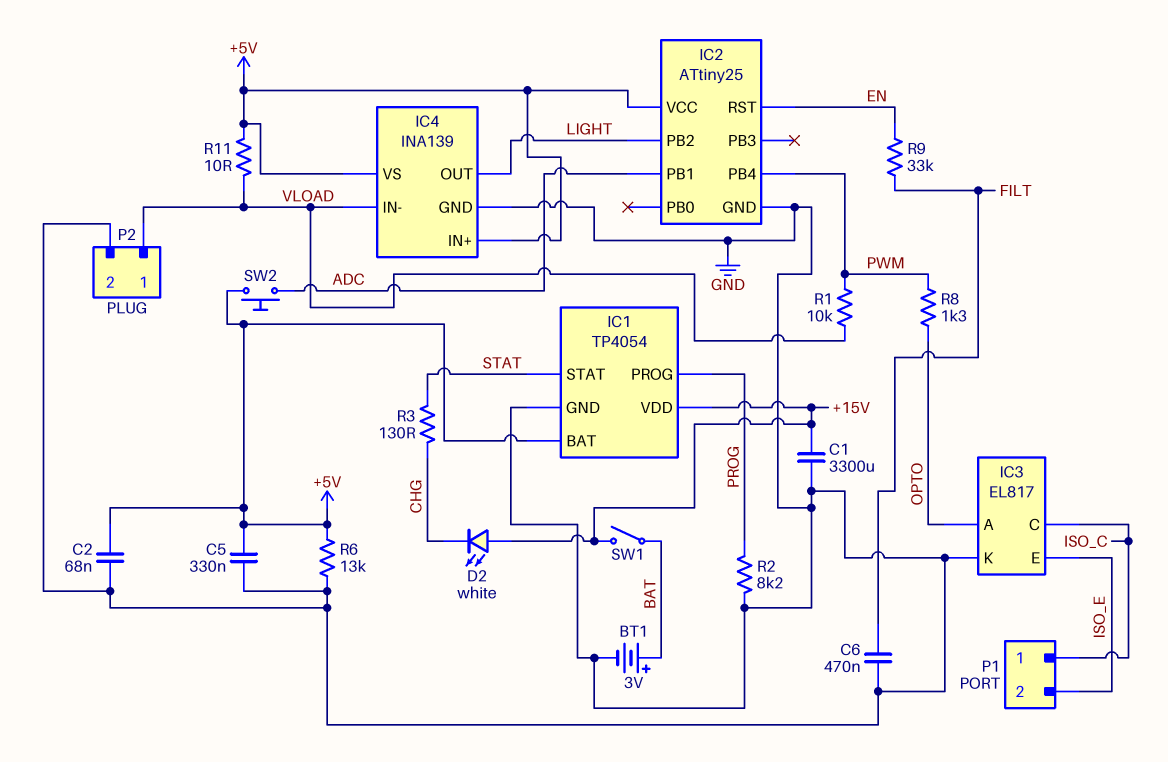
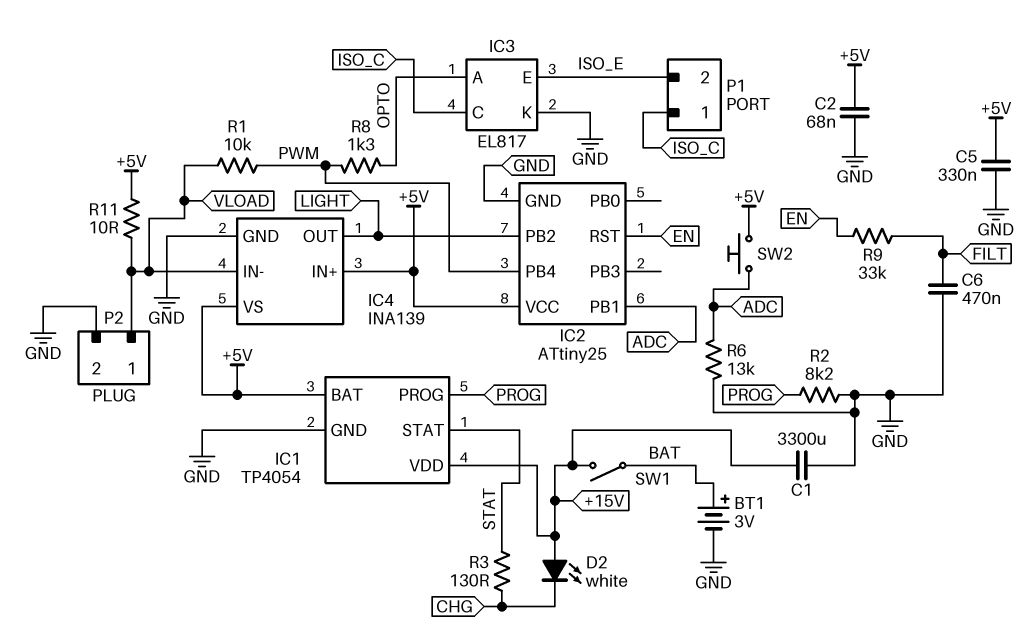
R6: 13k (+5V, GND) -> 13k (ADC, GND)

